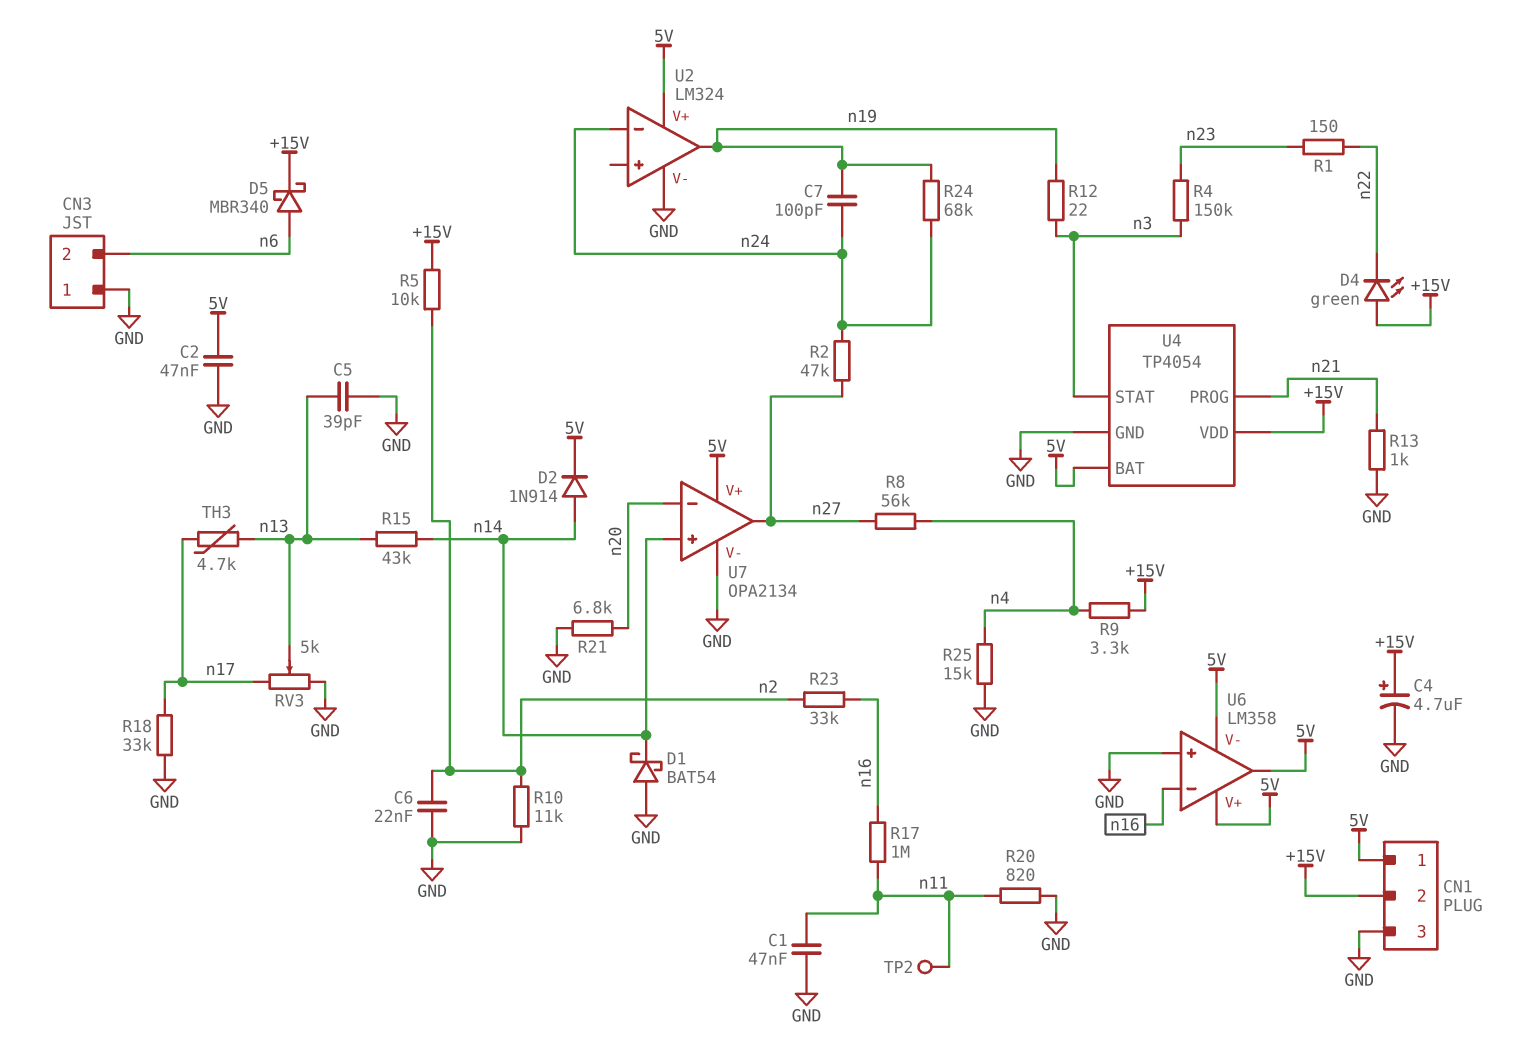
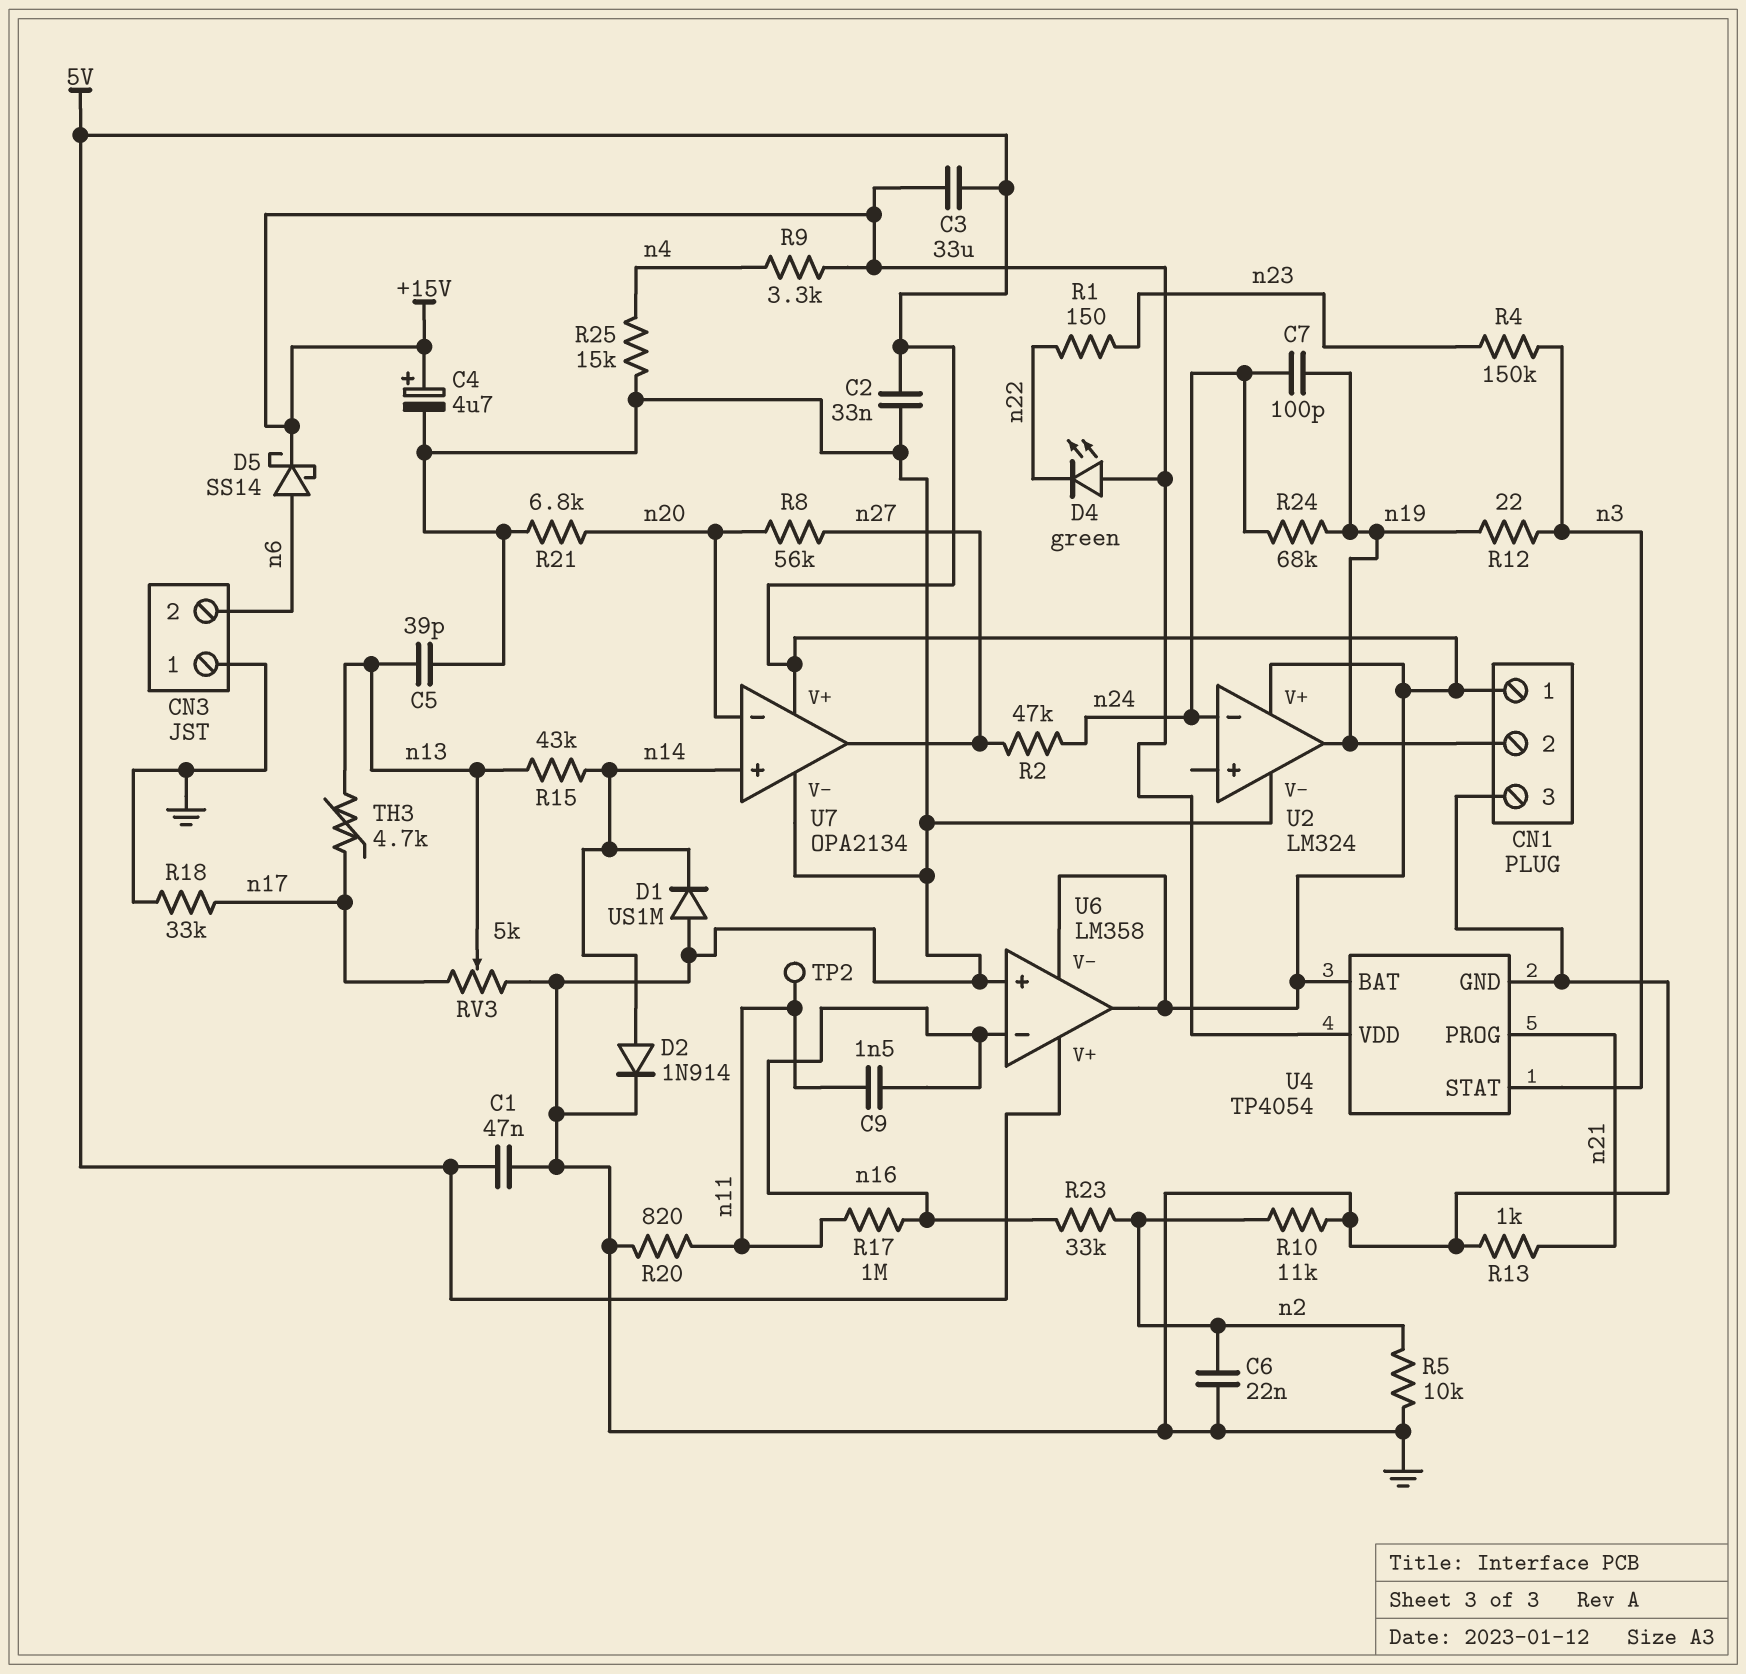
C1: 47nF (GND, n11) -> 47nF (5V, GND)
C2: 47nF (5V, GND) -> 33nF (5V, GND)
C3: none -> 33uF (+15V, 5V)
C9: none -> 1.5nF (n11, n16)
CN1 pin 2: +15V -> n19
D1: schottky BAT54 (A GND, K n14) -> diode US1M (A GND, K n14)
D2: diode 1N914 (A n14, K 5V) -> diode 1N914 (A n14, K GND)
D5: schottky MBR340 (A n6, K +15V) -> schottky SS14 (A n6, K +15V)
R5: 10k (+15V, n2) -> 10k (GND, n2)
R8: 56k (n4, n27) -> 56k (n20, n27)

